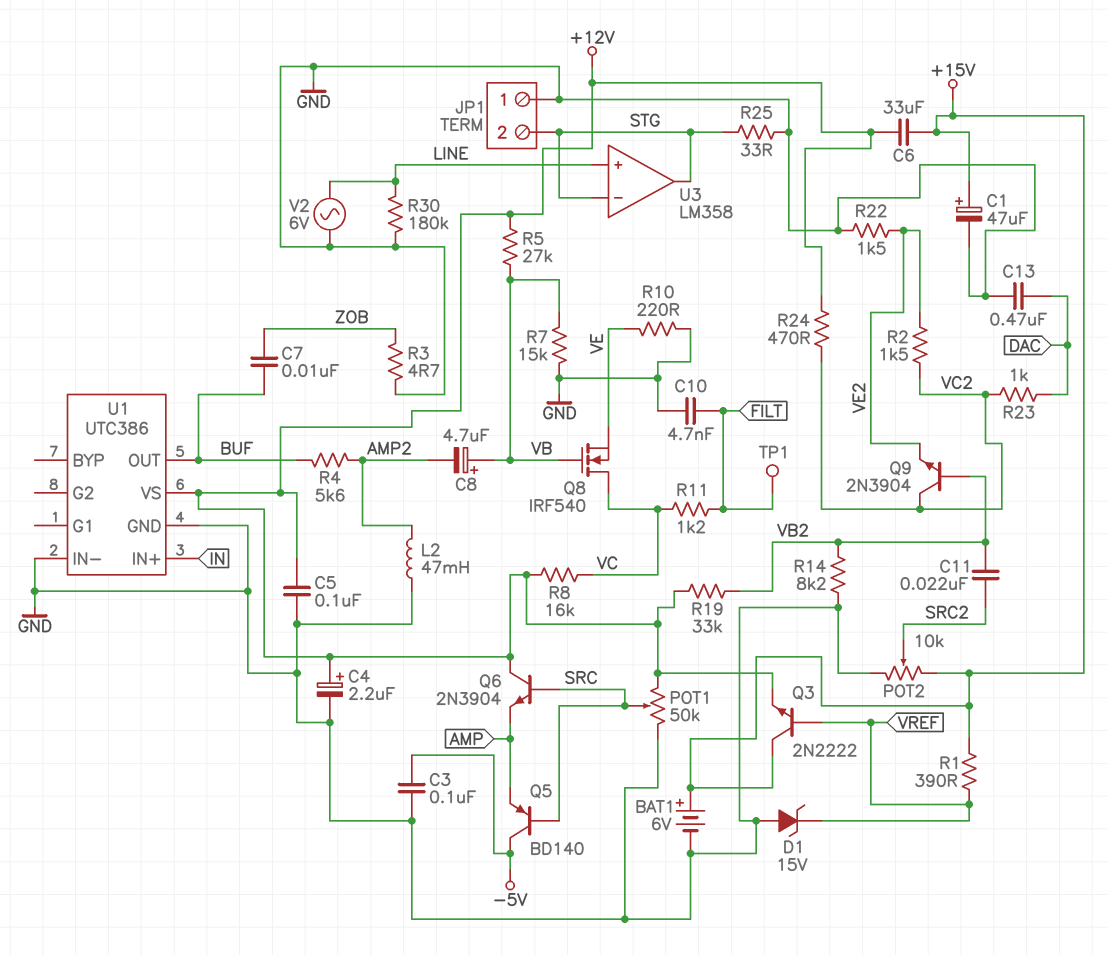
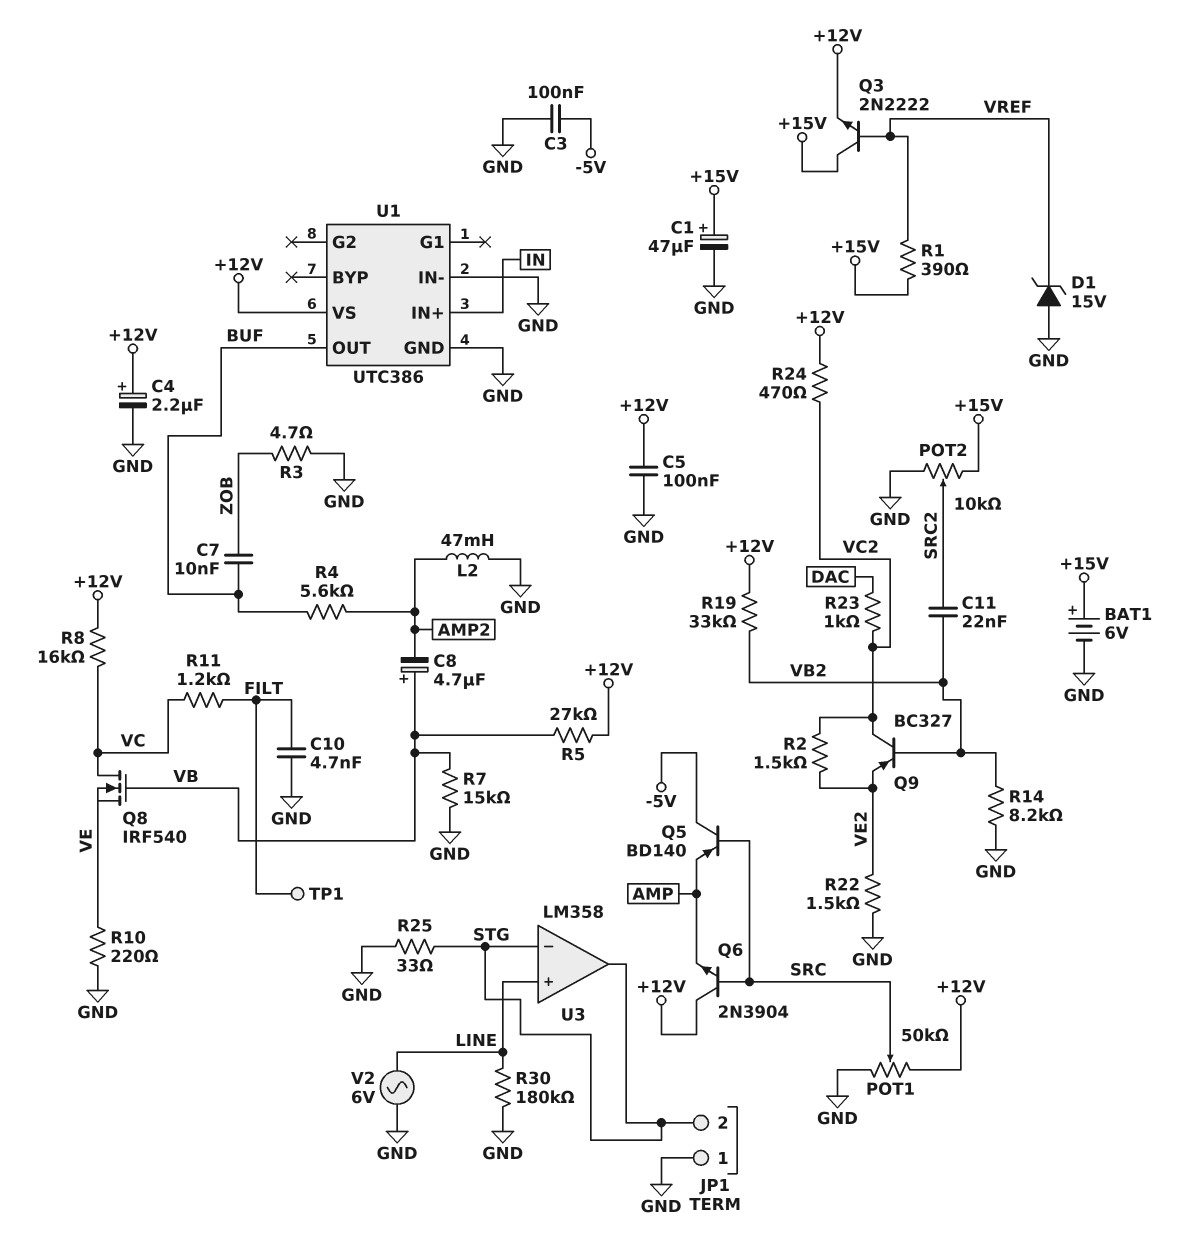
C6: 33uF (+12V, +15V) -> none
C13: 470nF (DAC, GND) -> none
Q9: NPN 2N3904 (B VB2, C VC2, E VE2) -> PNP BC327 (B VB2, C VC2, E VE2)

